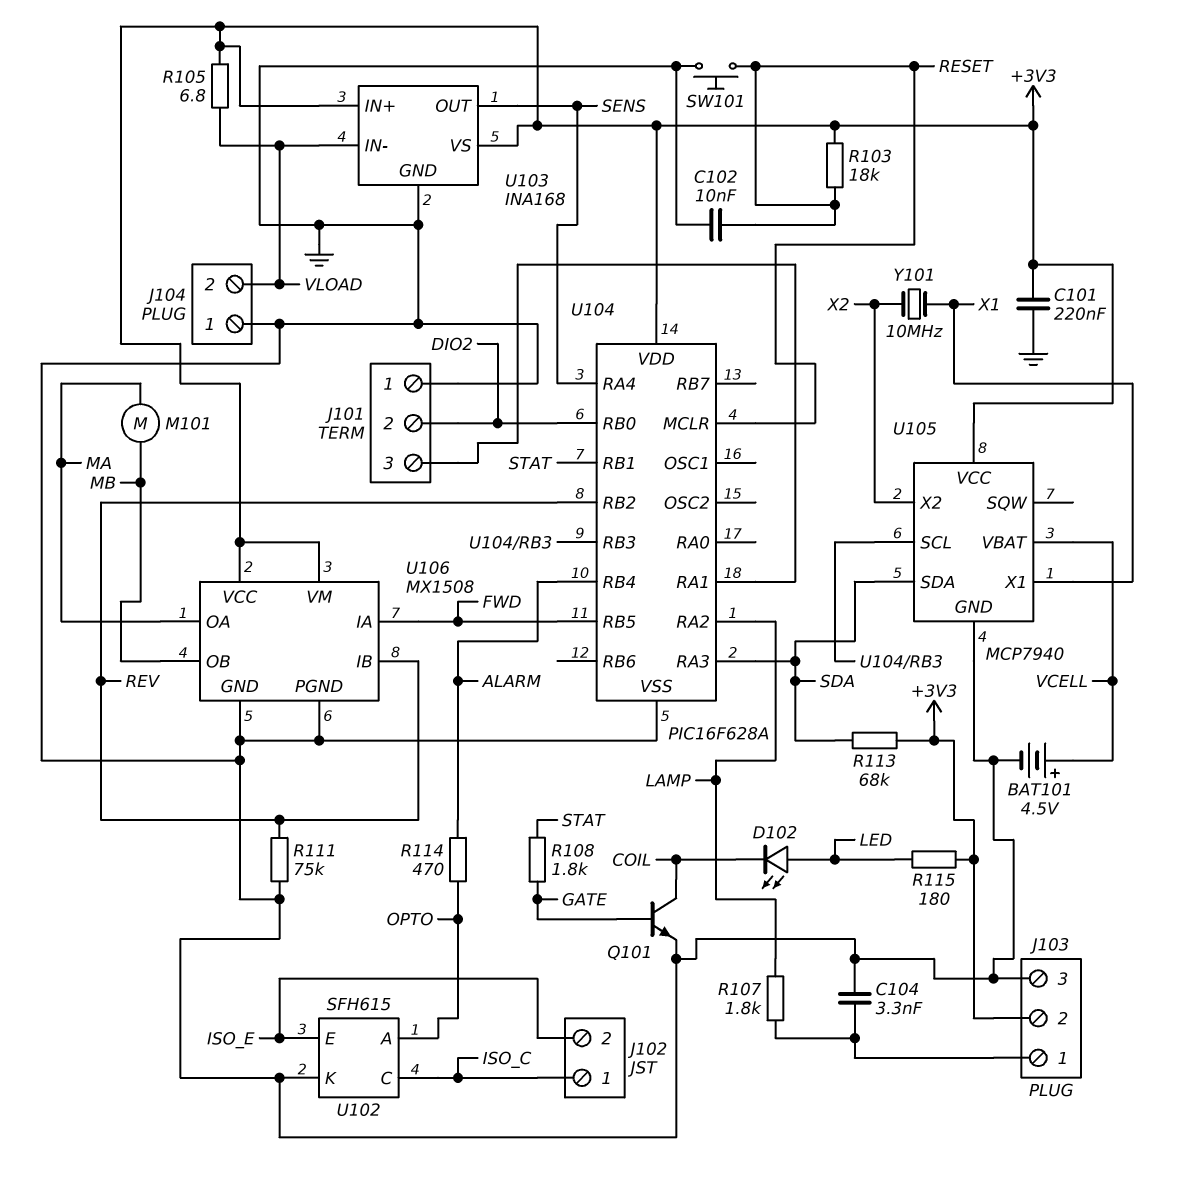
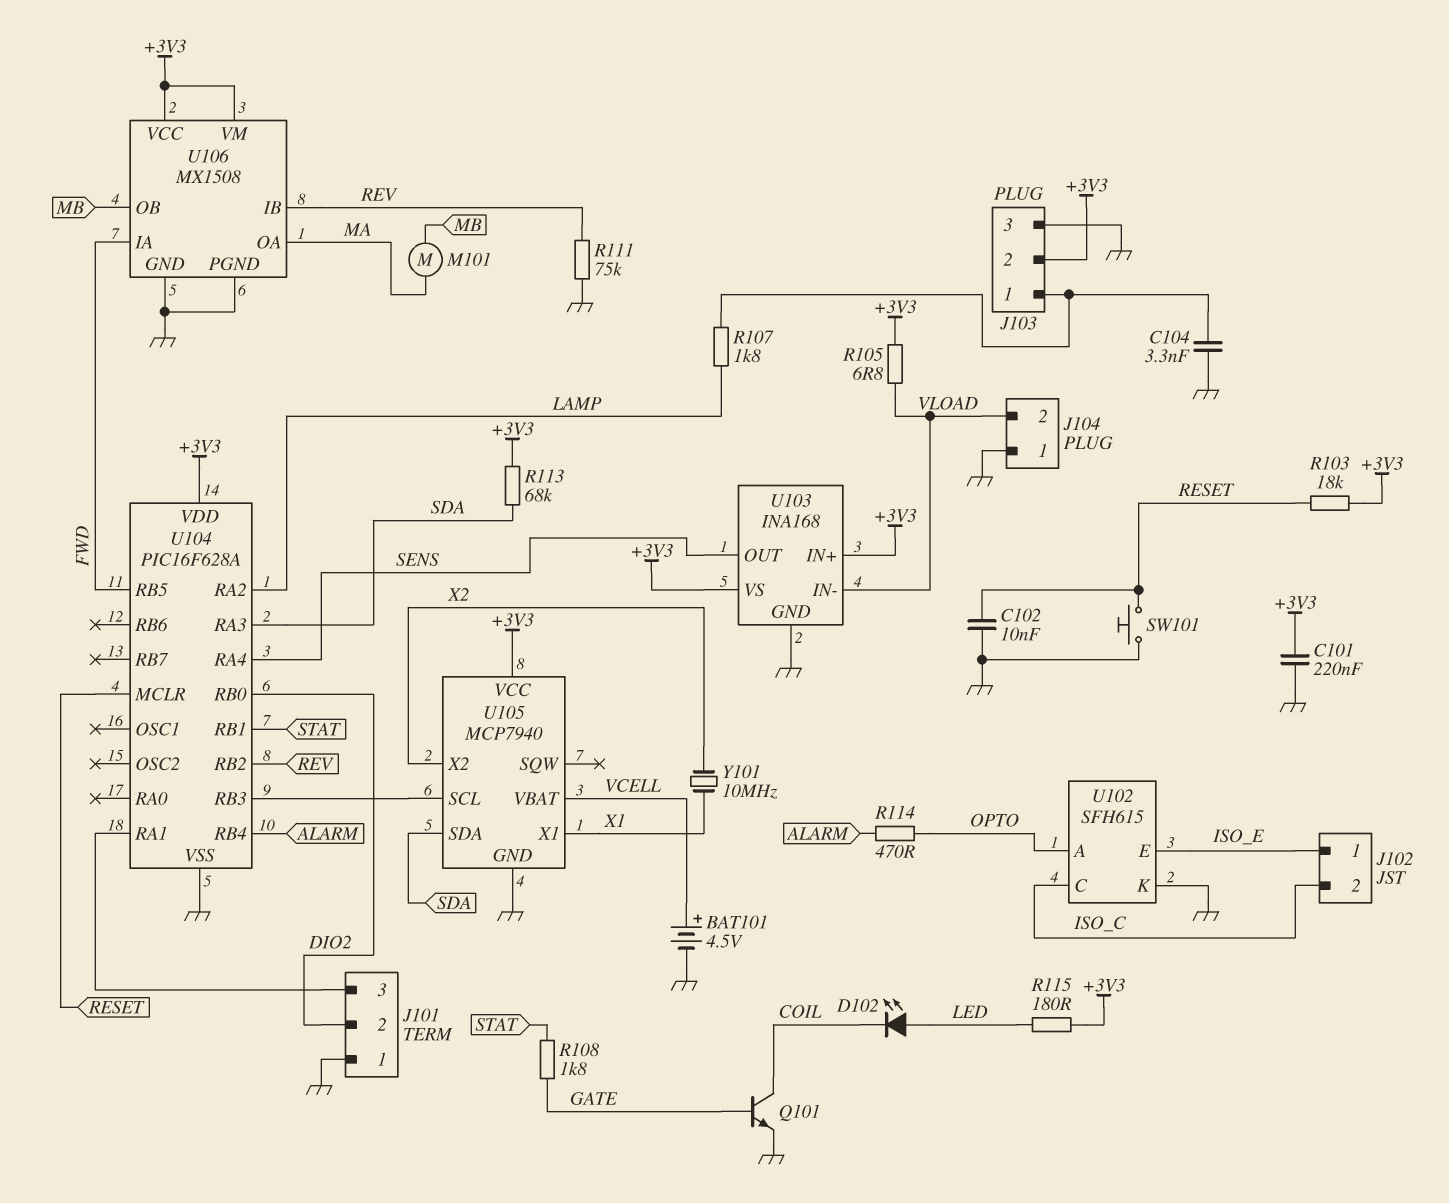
J102 pin 1: ISO_C -> ISO_E
J102 pin 2: ISO_E -> ISO_C

